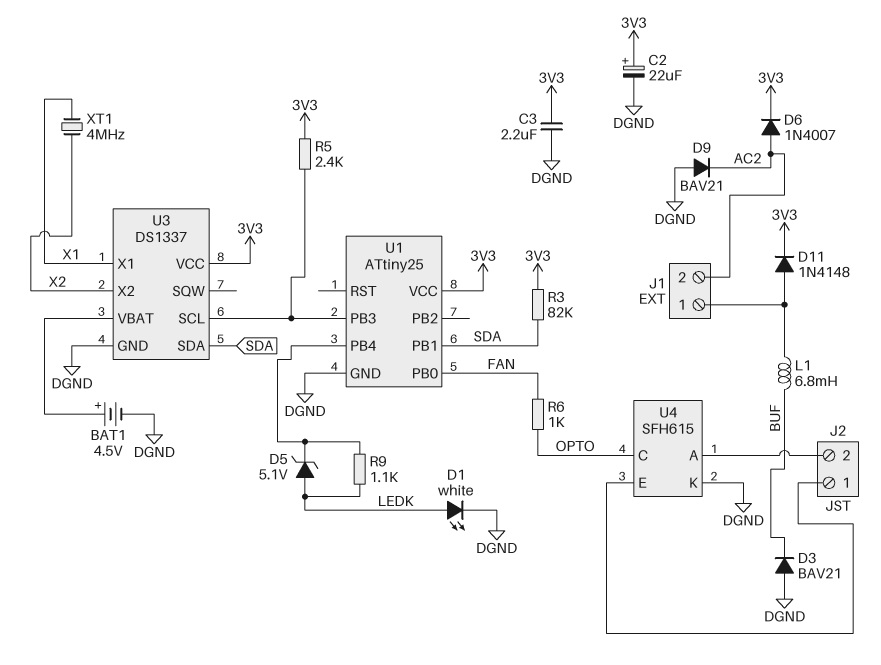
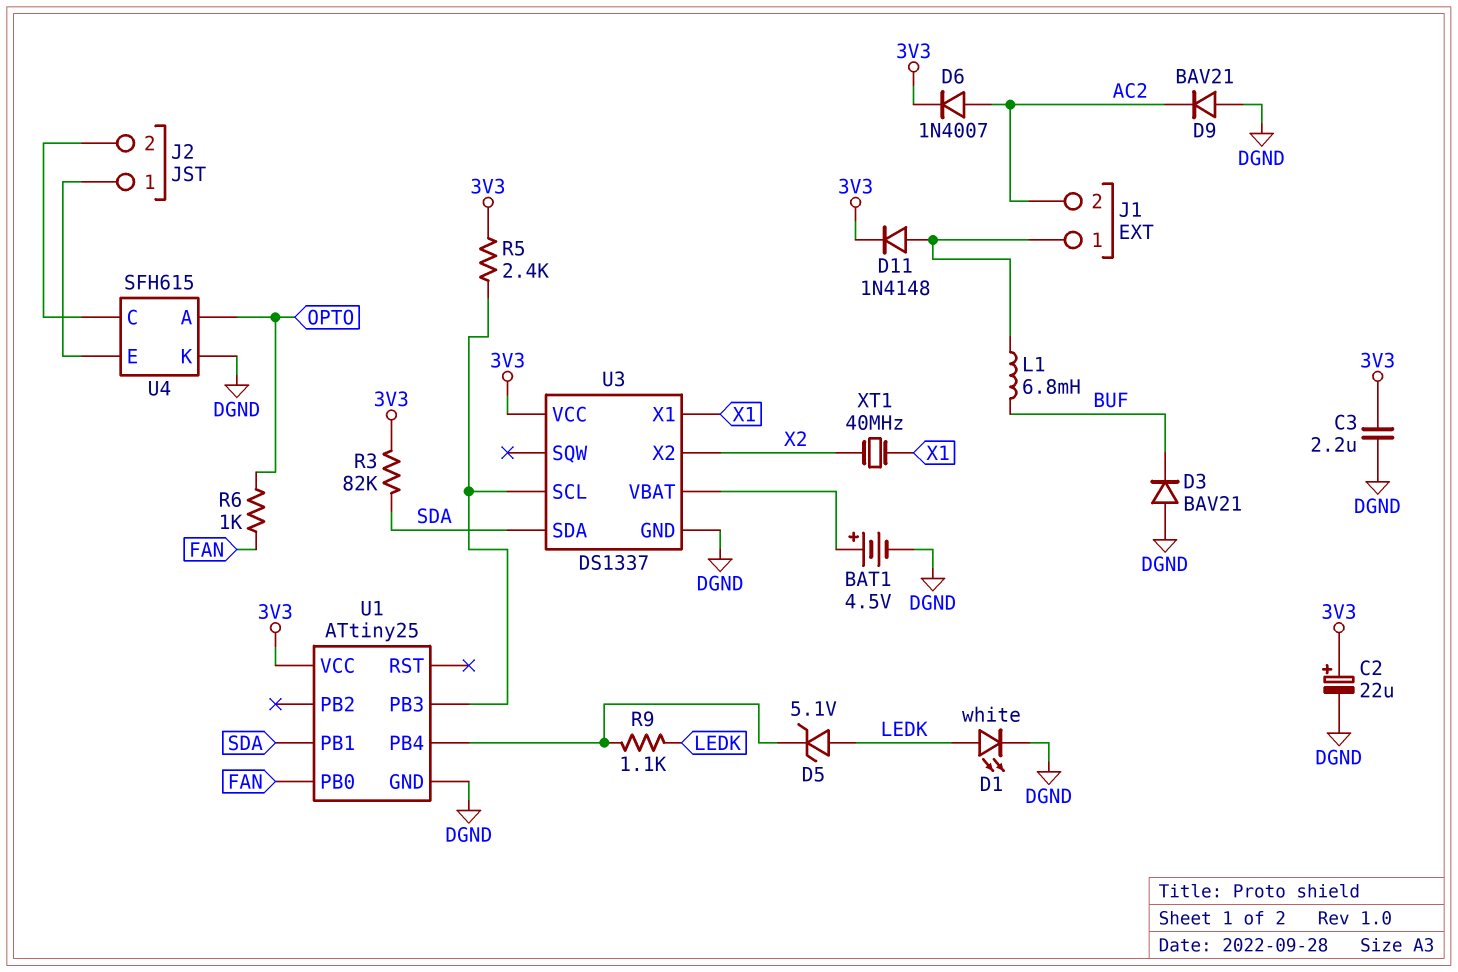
U4 pin A: J2/2 -> OPTO
U4 pin C: OPTO -> J2/2
XT1: 4MHz (X1, X2) -> 40MHz (X1, X2)

